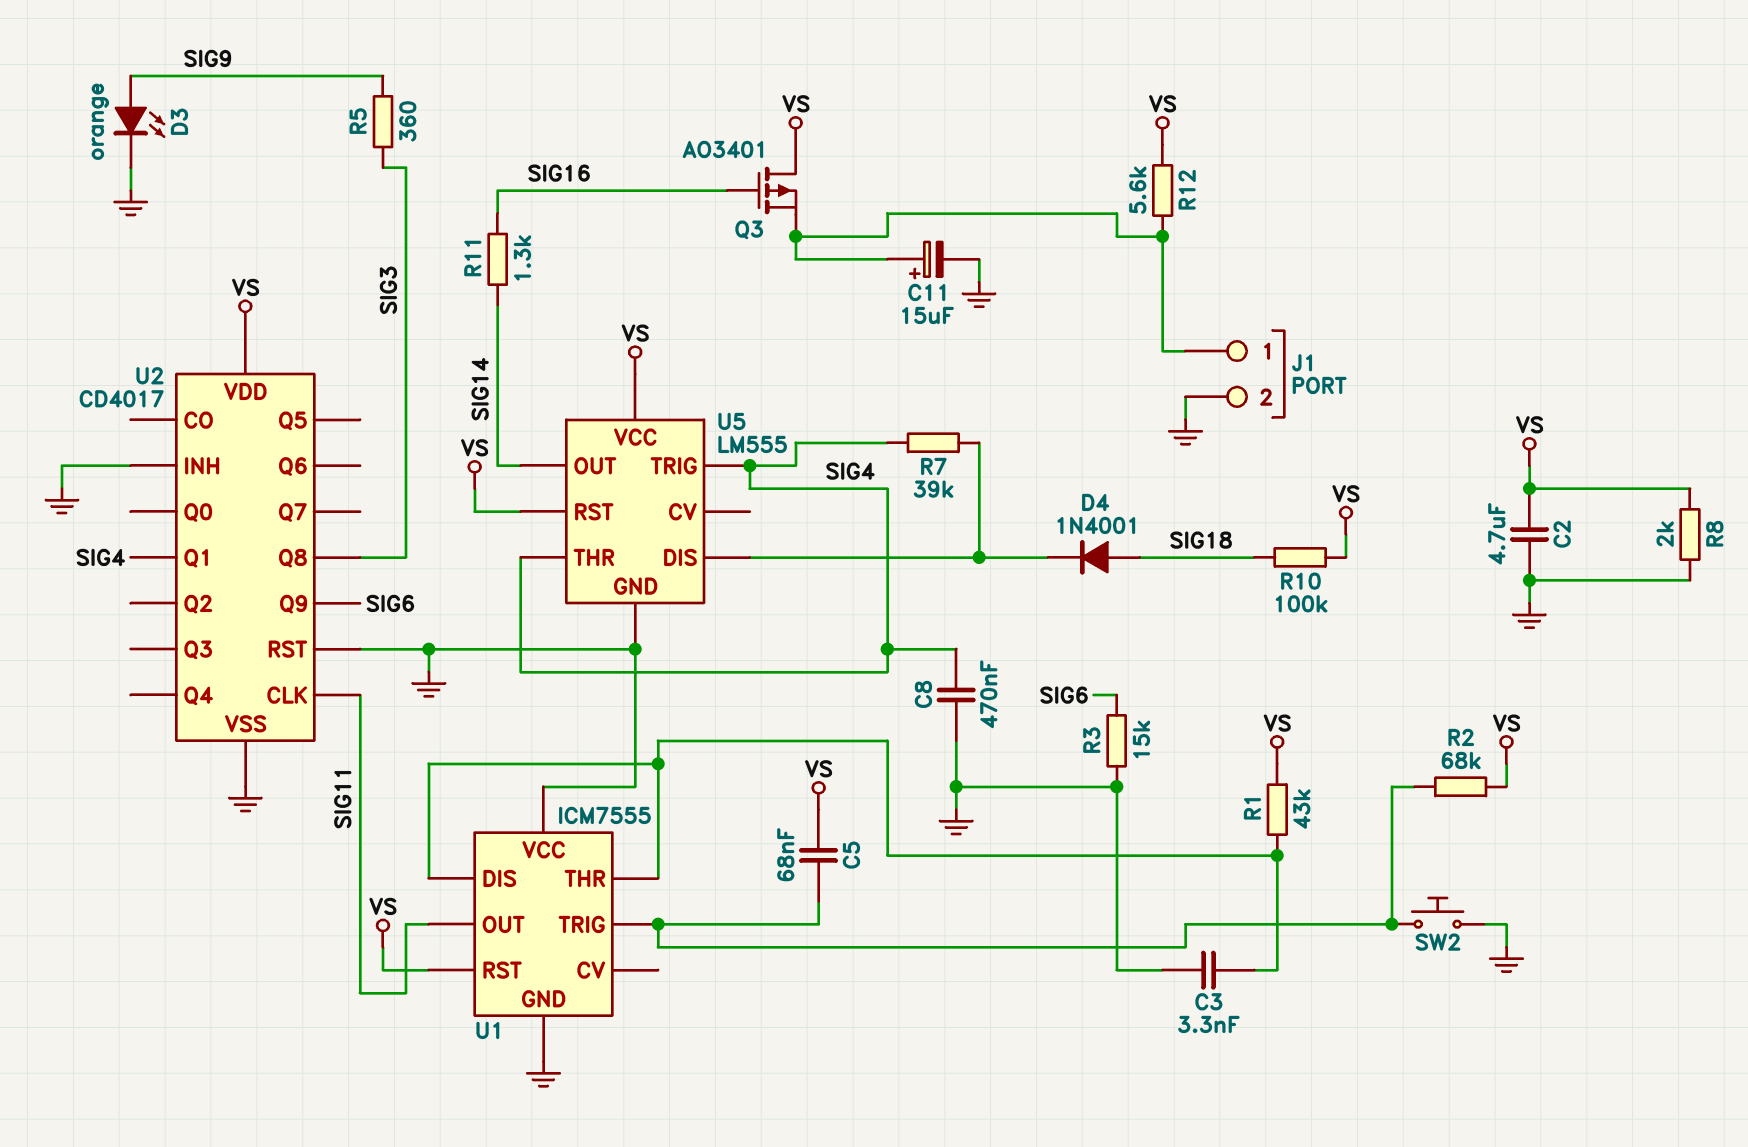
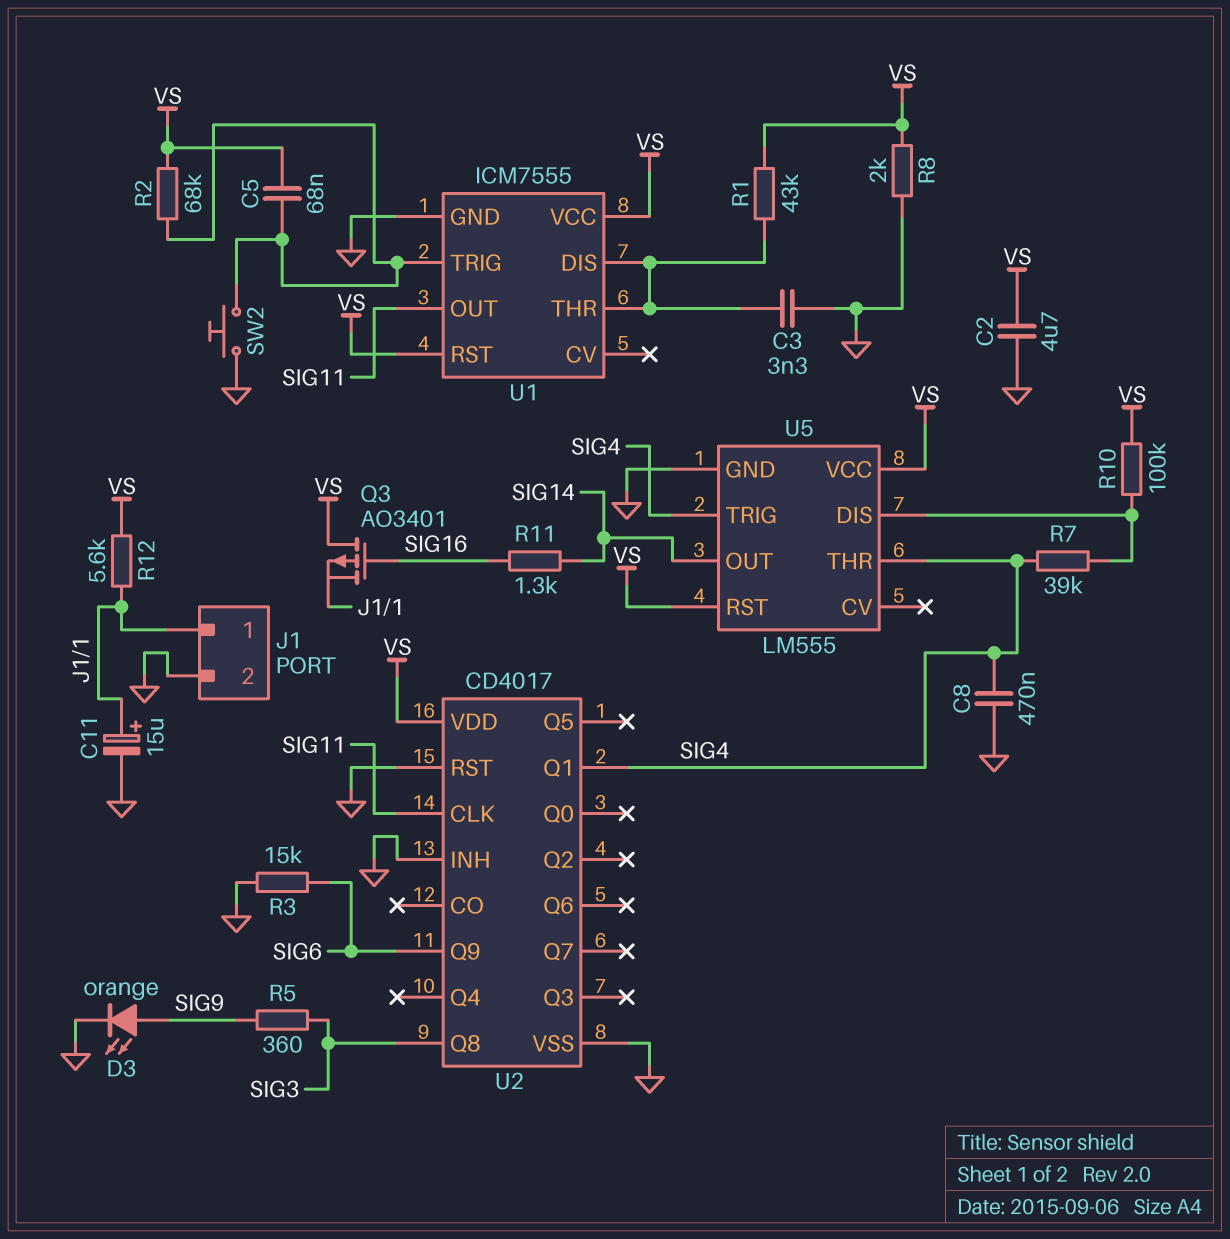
D4: diode 1N4001 (A SIG18, K U5/DIS) -> none
R10: 100k (SIG18, VS) -> 100k (U5/DIS, VS)
U1 pin VCC: GND -> VS

